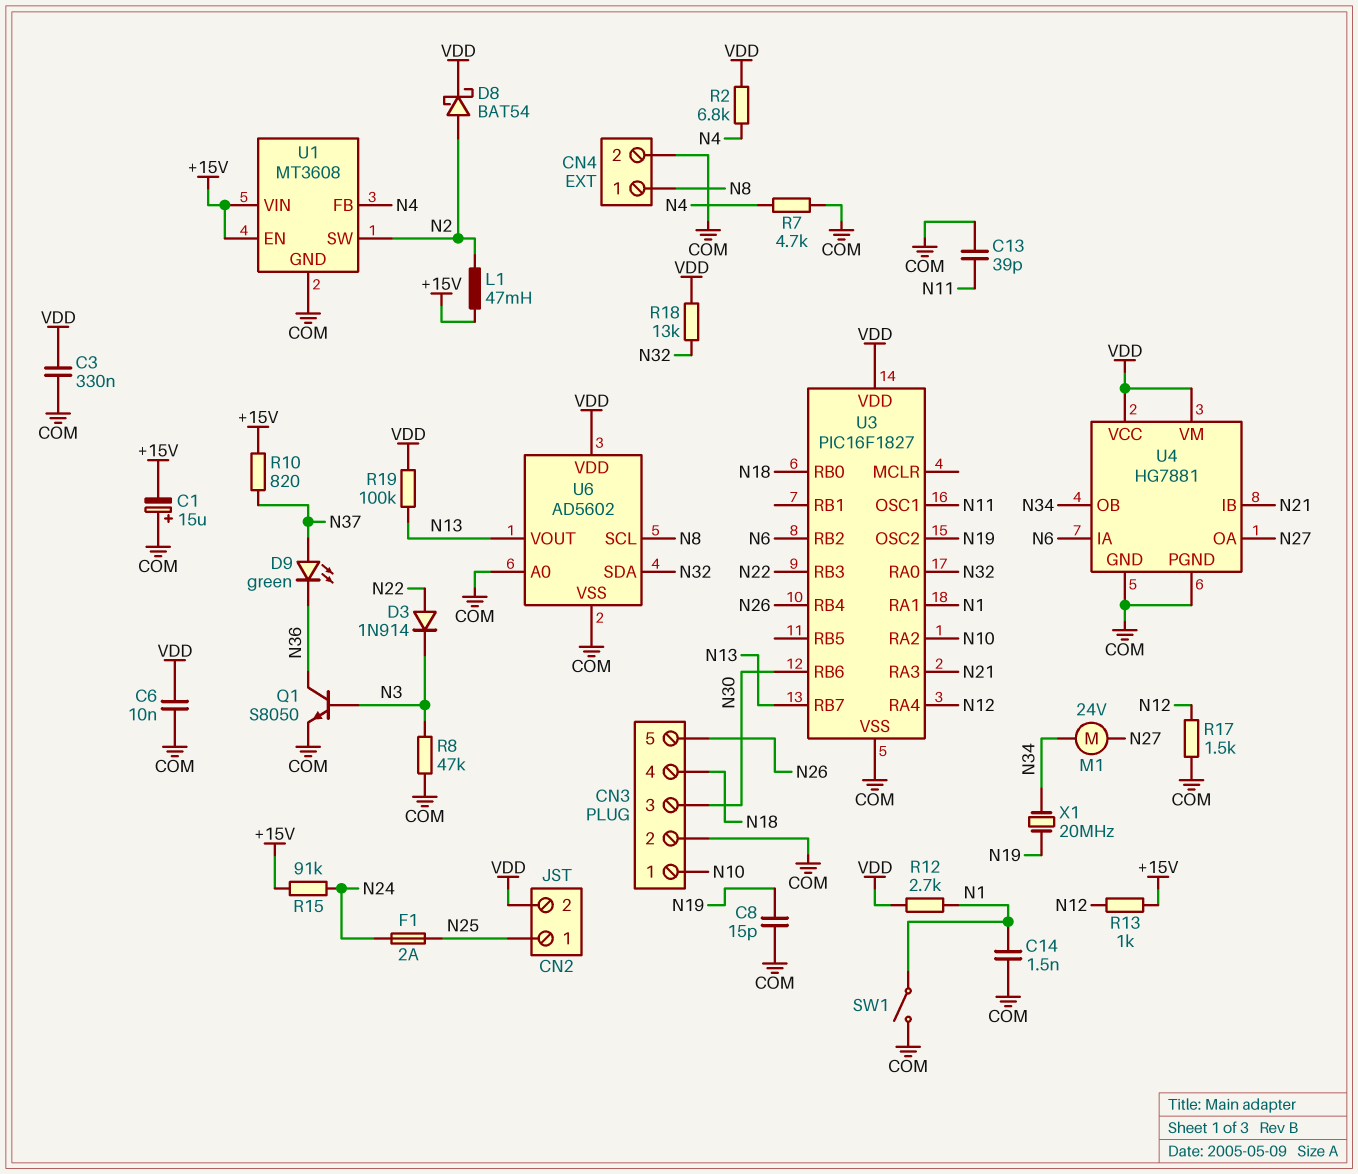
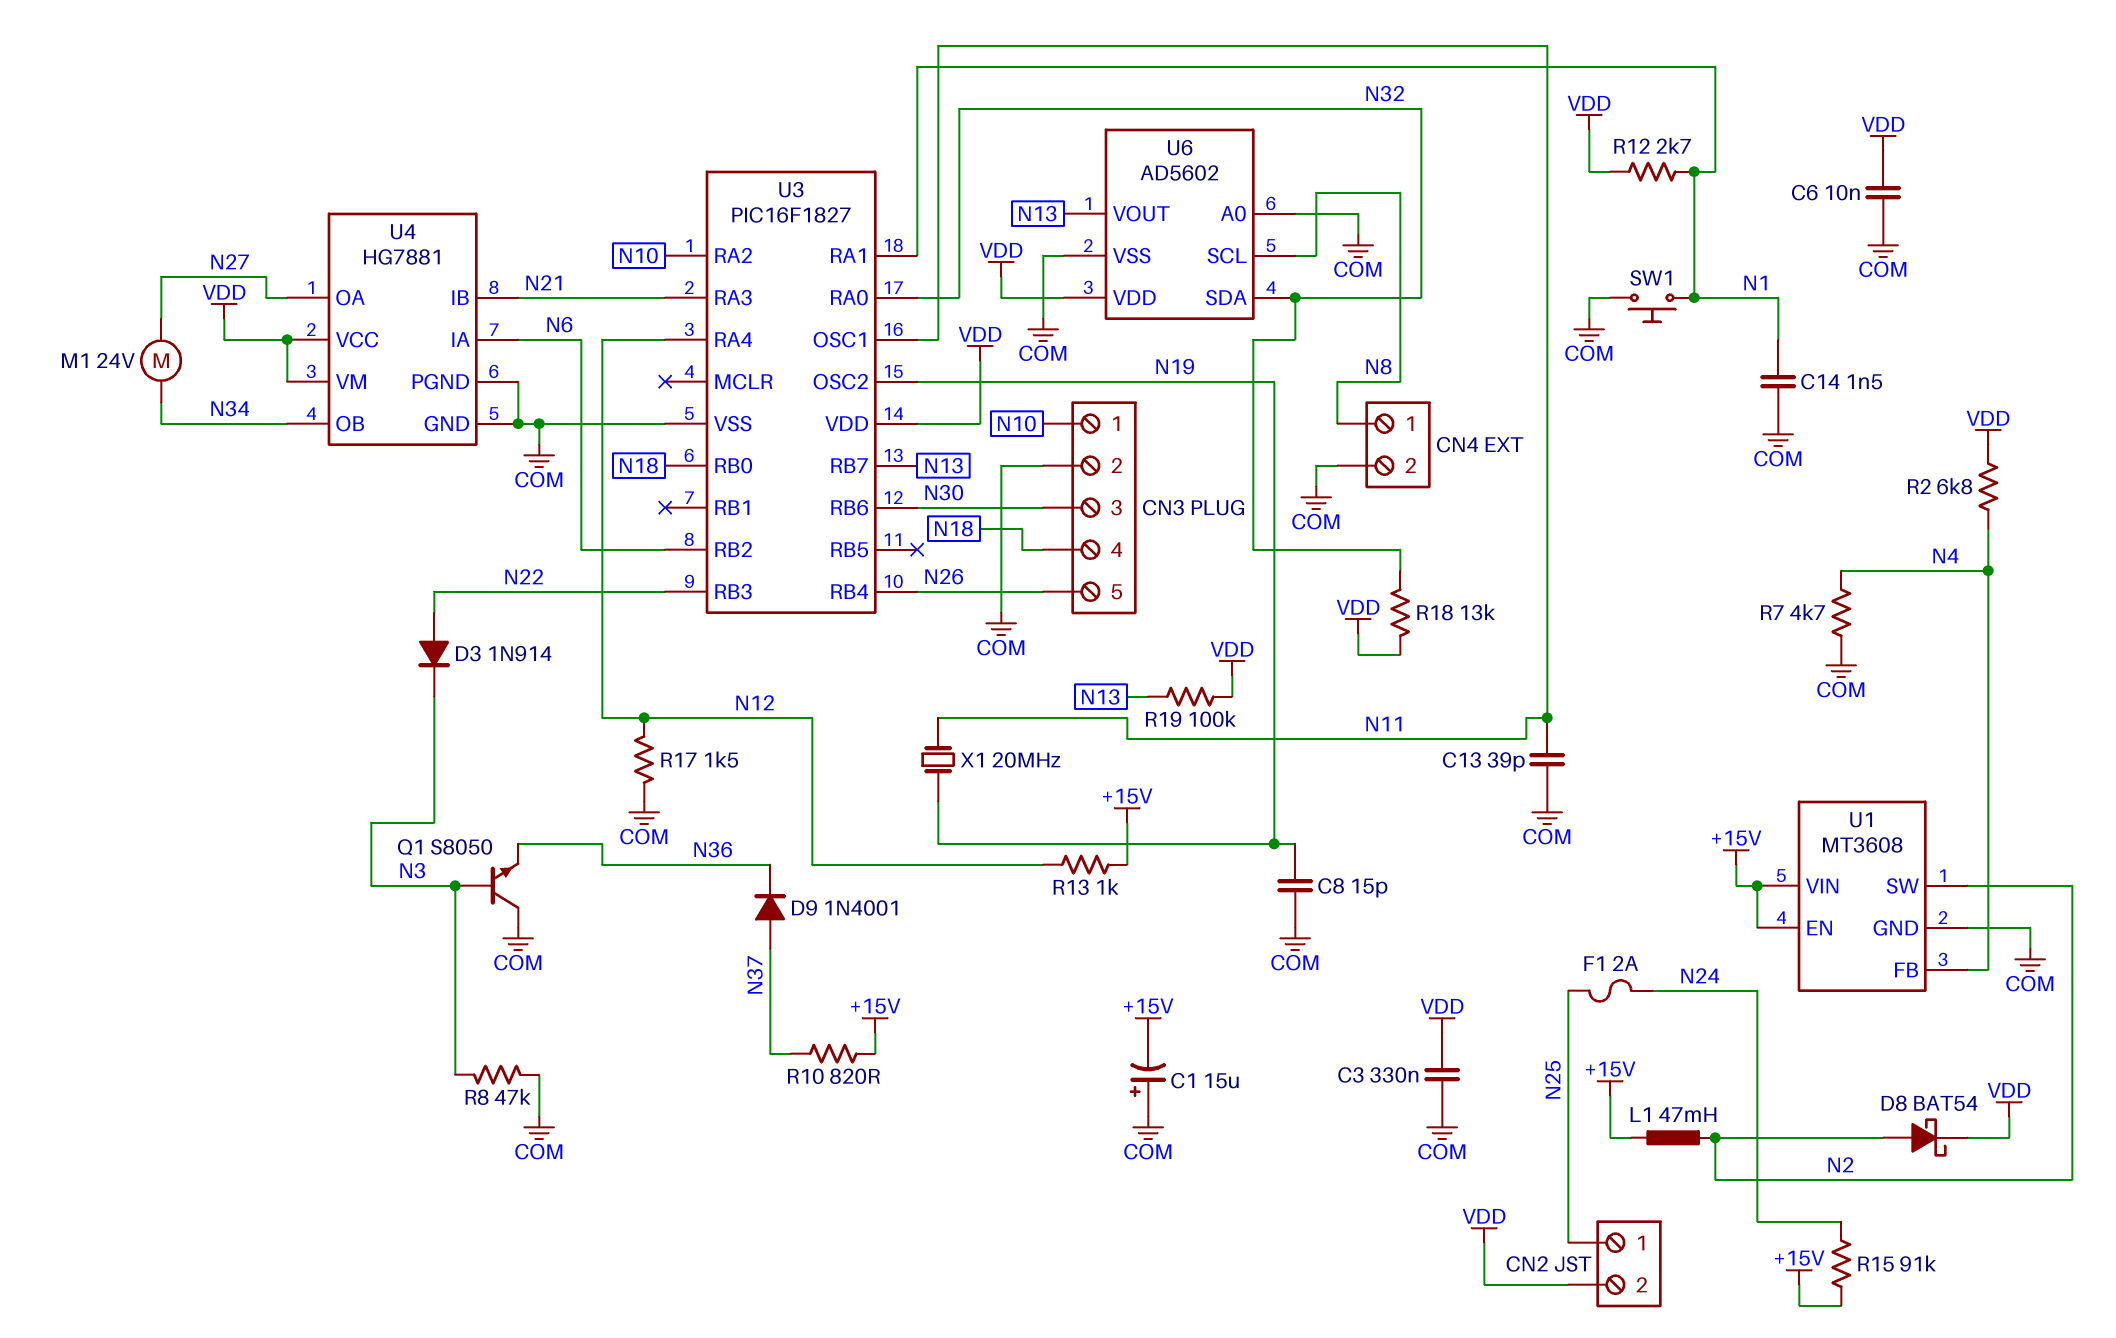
D9: LED green (A N37, K N36) -> diode 1N4001 (A N37, K N36)
Q1: NPN S8050 (B N3, C N36, E COM) -> NPN S8050 (B N3, C COM, E N36)
SW1: switch (COM, N1) -> button (COM, N1)
X1: 20MHz (N19, N34) -> 20MHz (N11, N19)

